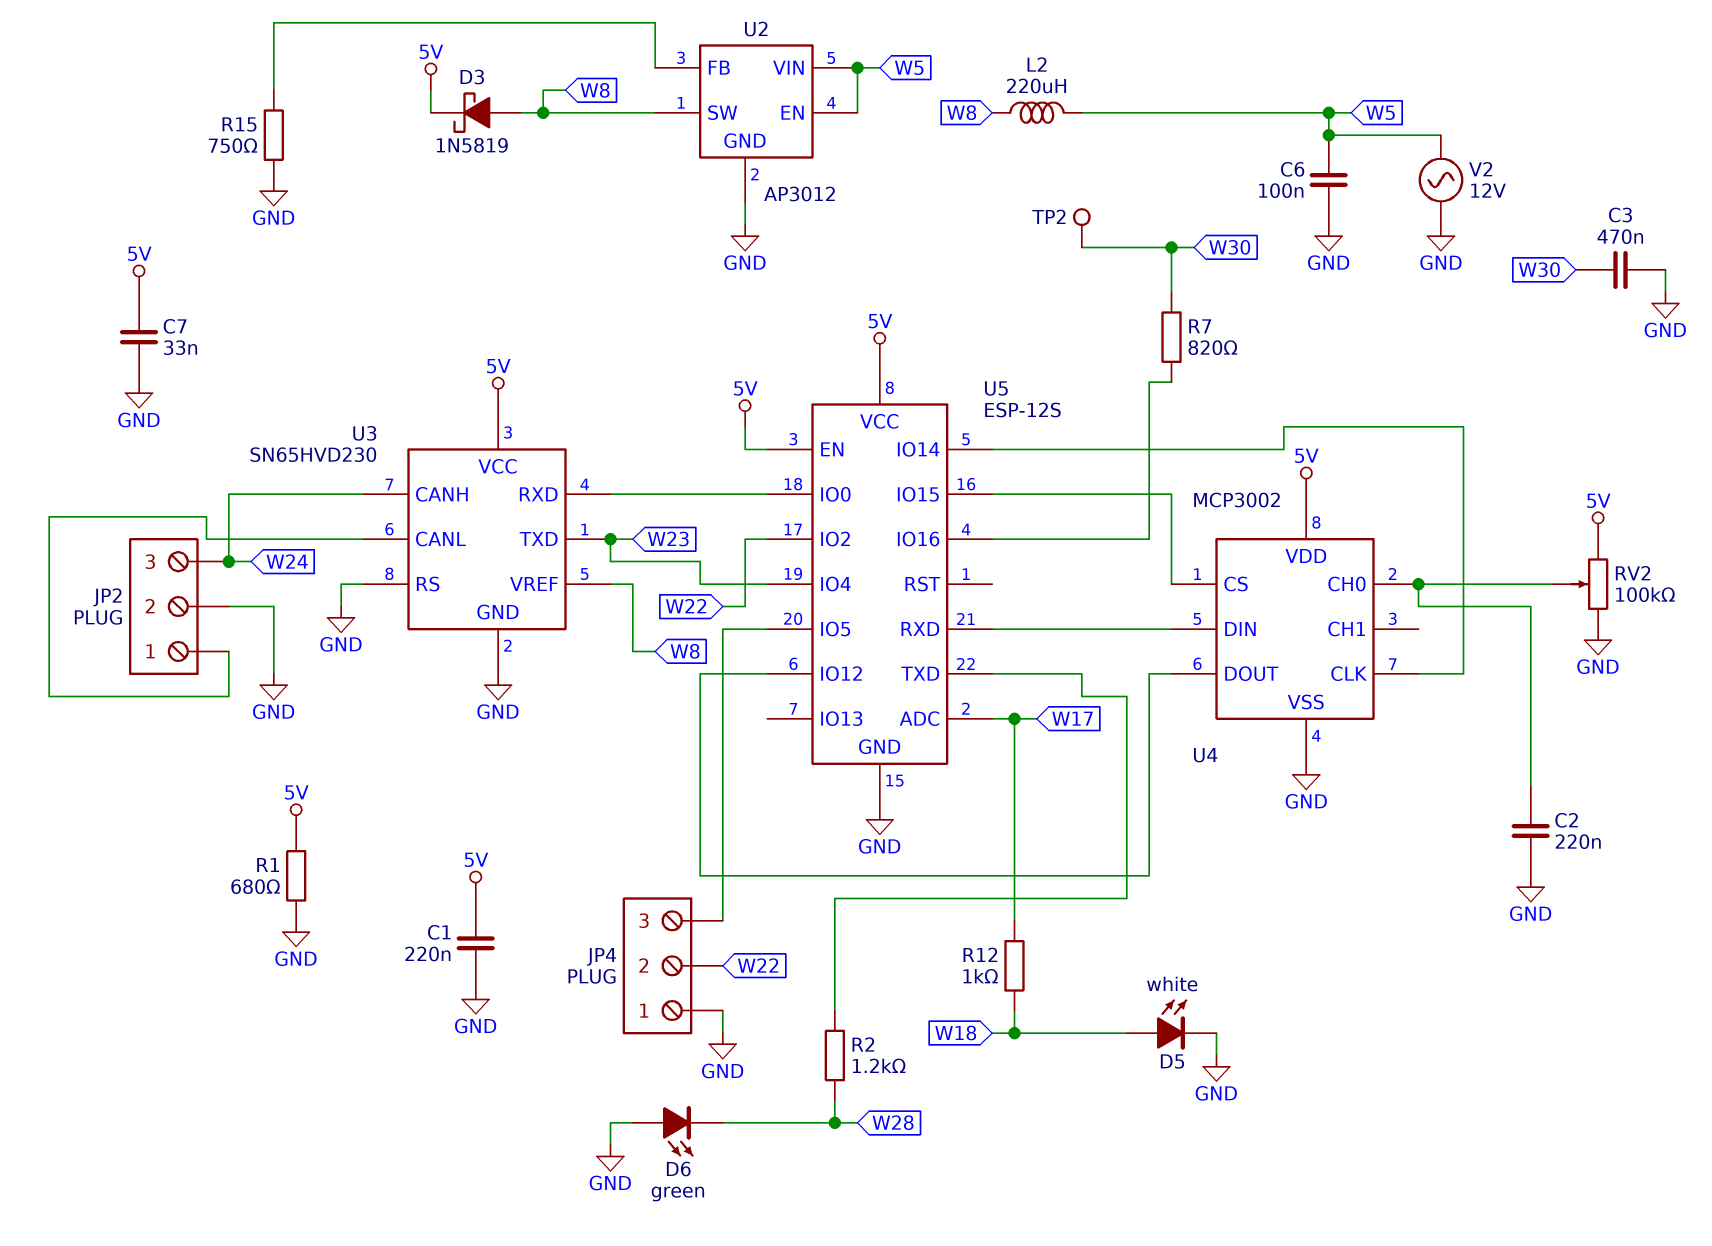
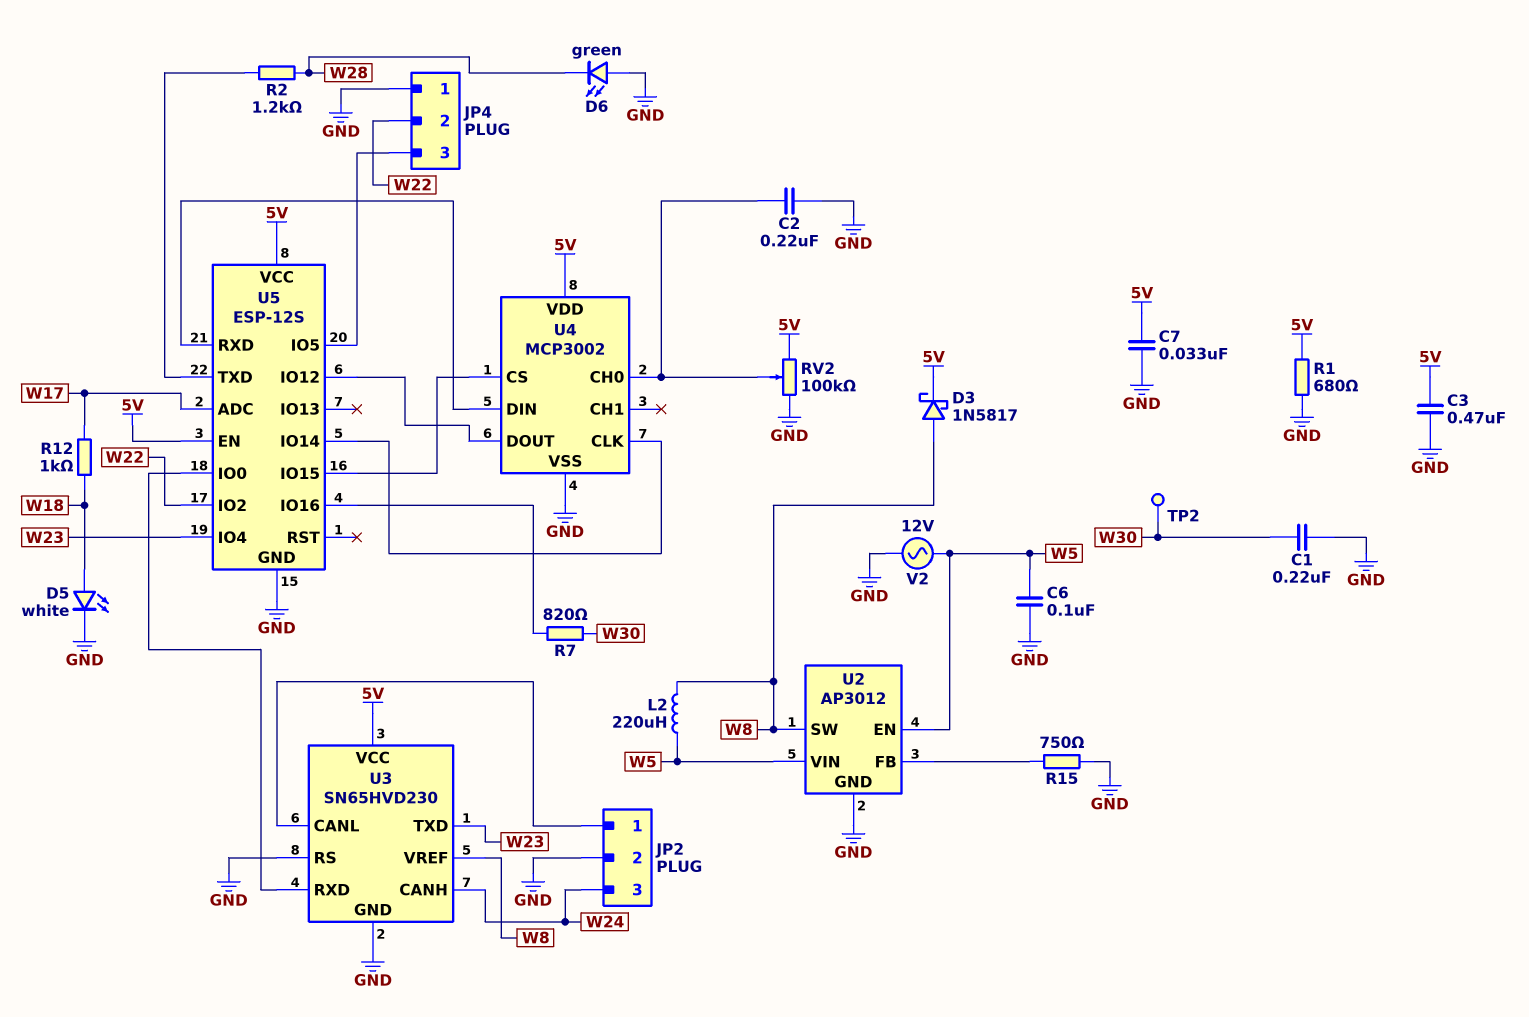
C1: 220nF (5V, GND) -> 220nF (GND, W30)
C3: 470nF (GND, W30) -> 470nF (5V, GND)
D3: schottky 1N5819 (A W8, K 5V) -> schottky 1N5817 (A W8, K 5V)

